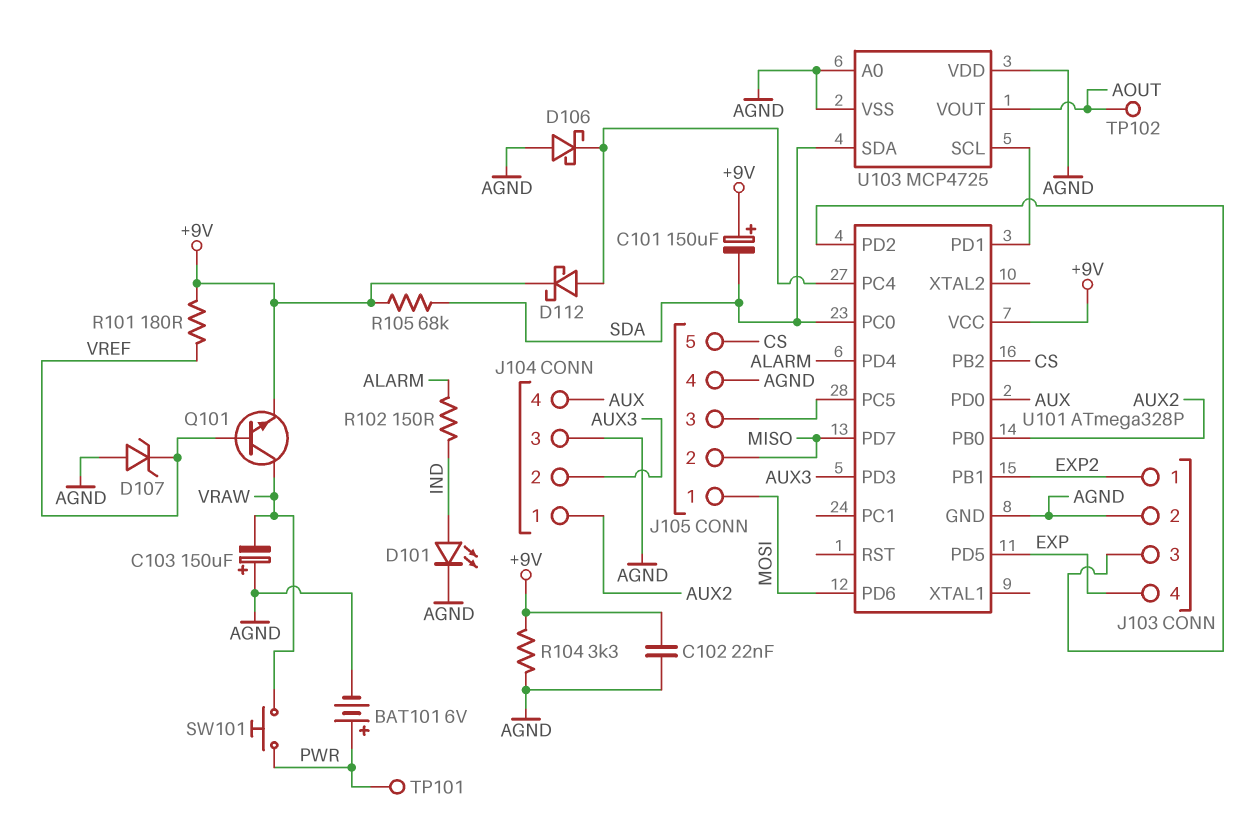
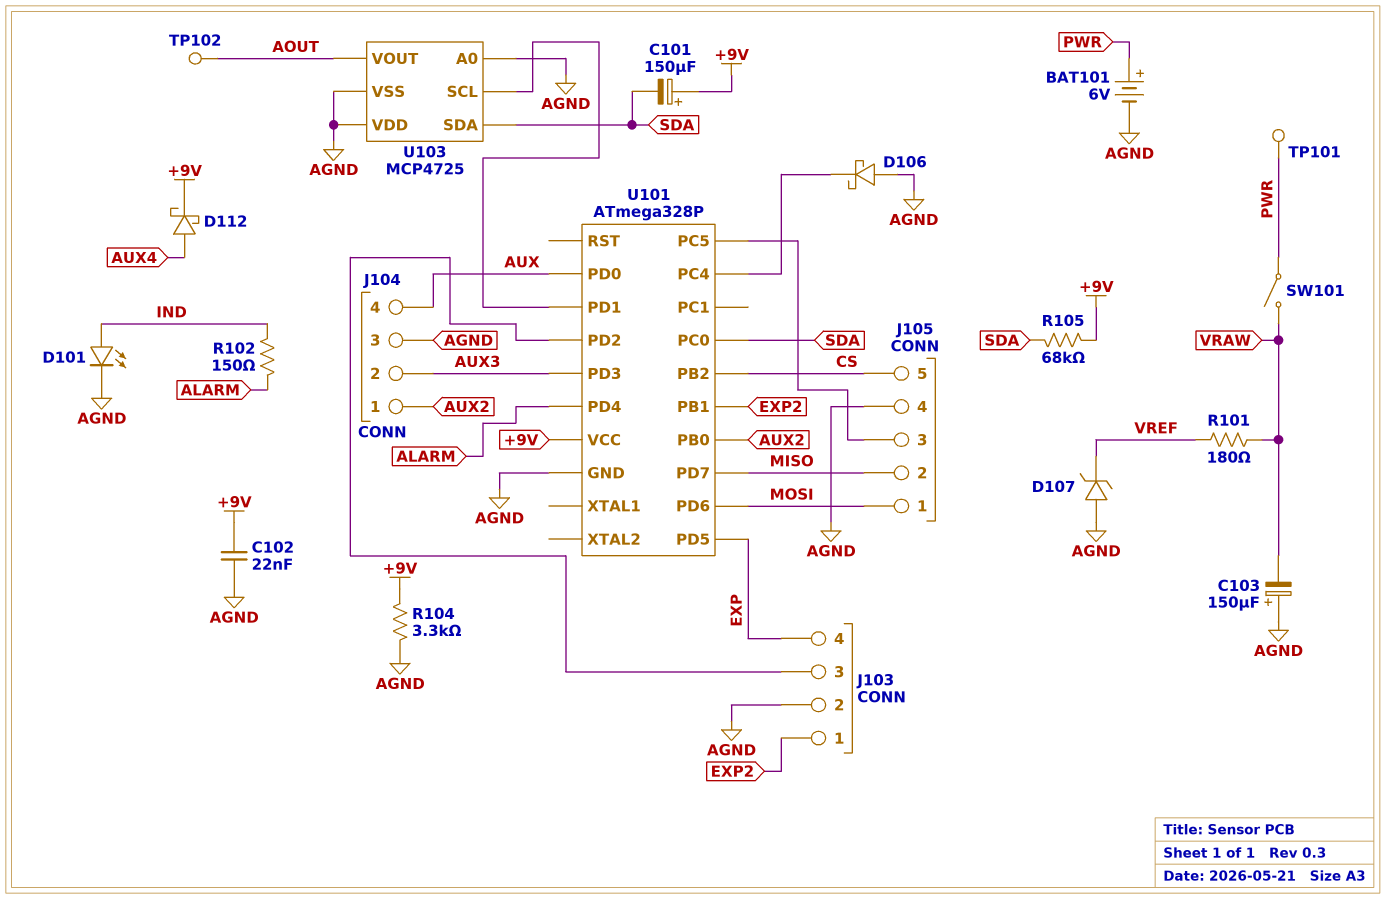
D112: schottky (A U101/PC4, K +9V) -> schottky (A AUX4, K +9V)
Q101: NPN (B VREF, C VRAW, E +9V) -> none
R101: 180 (+9V, VREF) -> 180 (VRAW, VREF)
SW101: button (PWR, VRAW) -> switch (PWR, VRAW)

